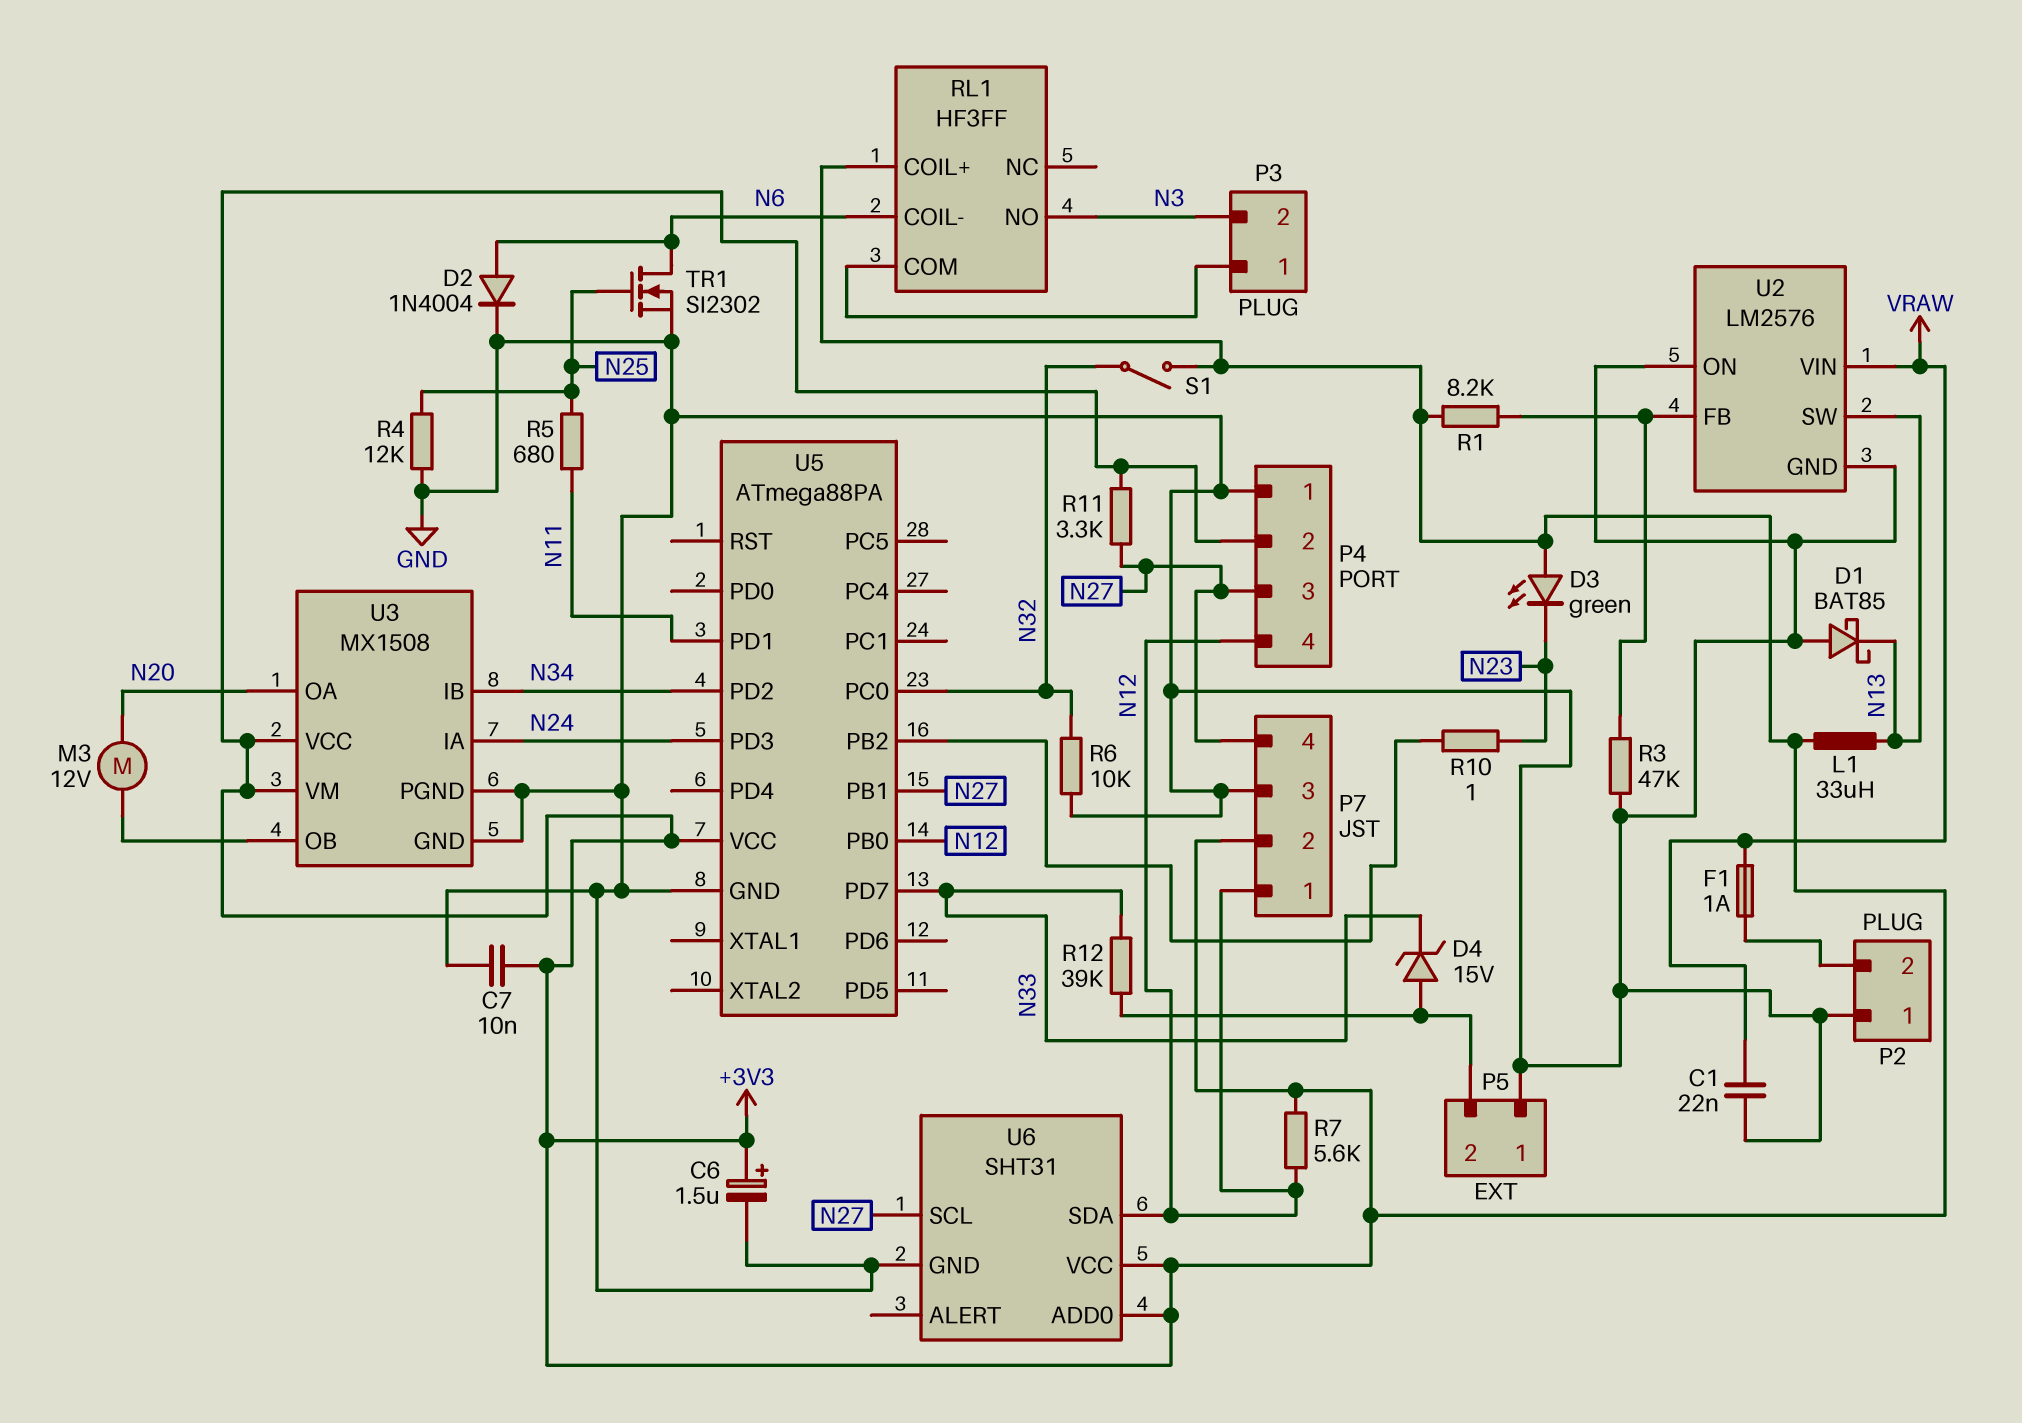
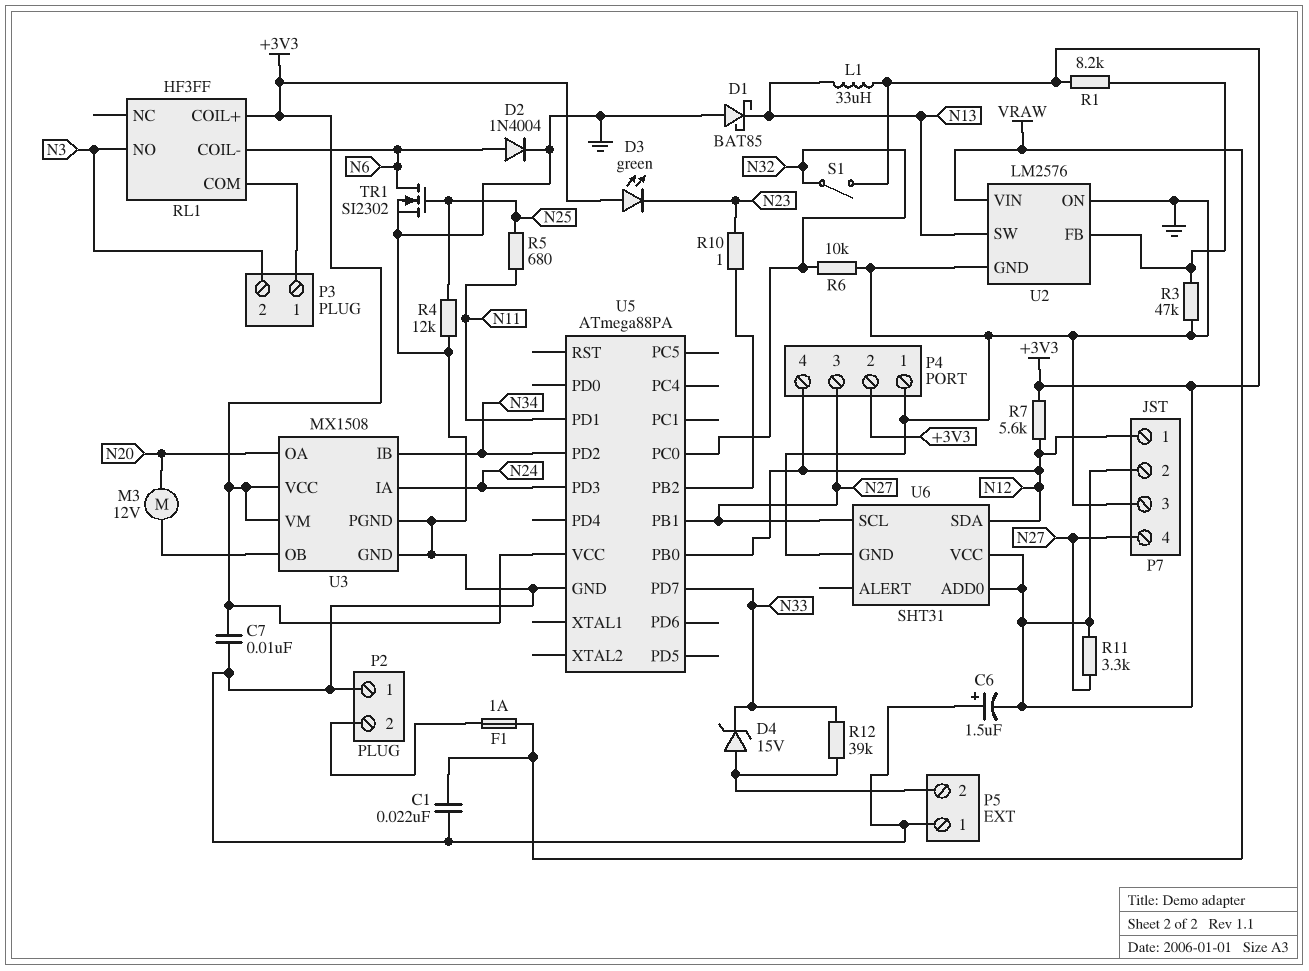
C6: 1.5uF (plus +3V3, minus GND) -> 1.5uF (plus GND, minus +3V3)

